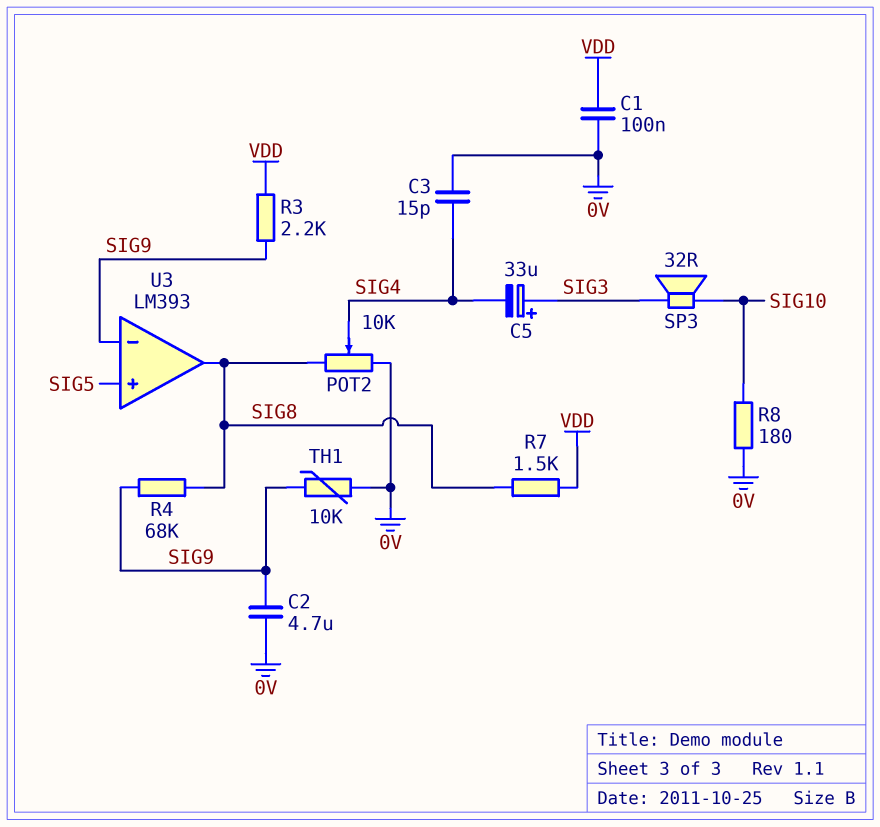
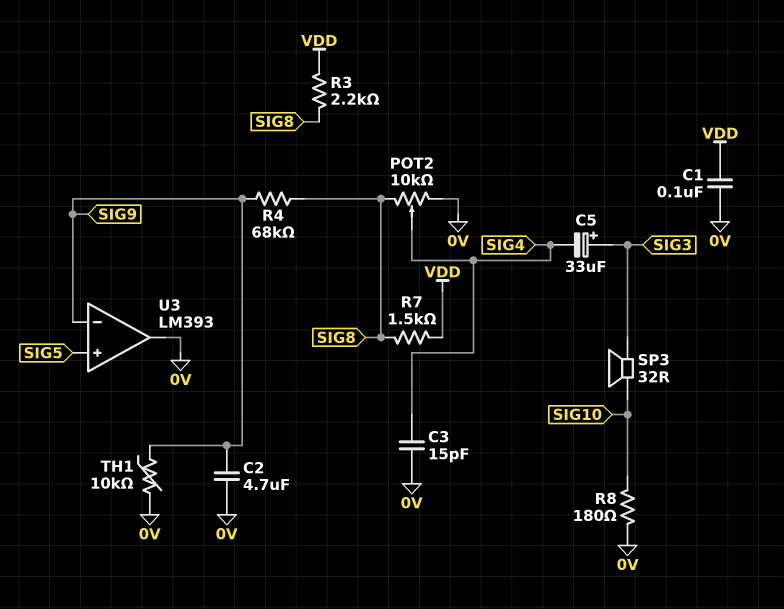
R3: 2.2k (SIG9, VDD) -> 2.2k (SIG8, VDD)
U3 pin out: SIG8 -> 0V

